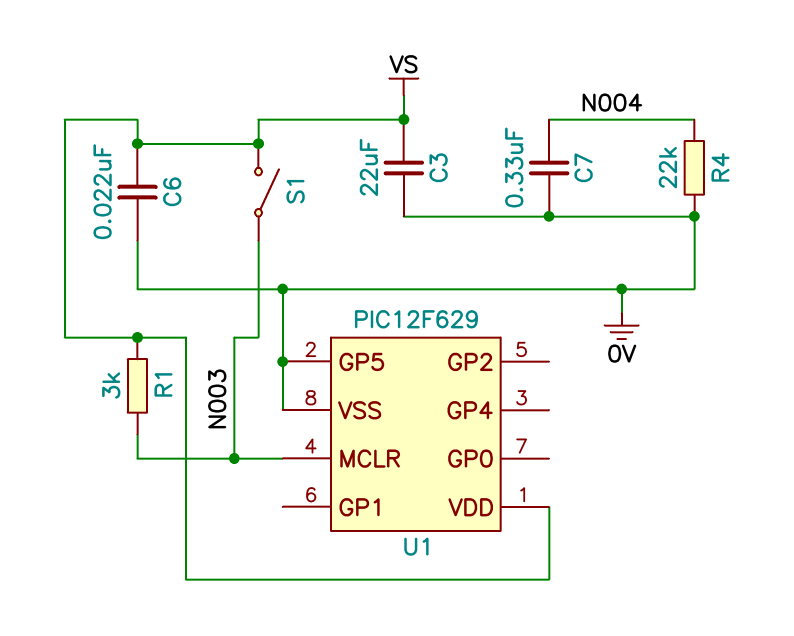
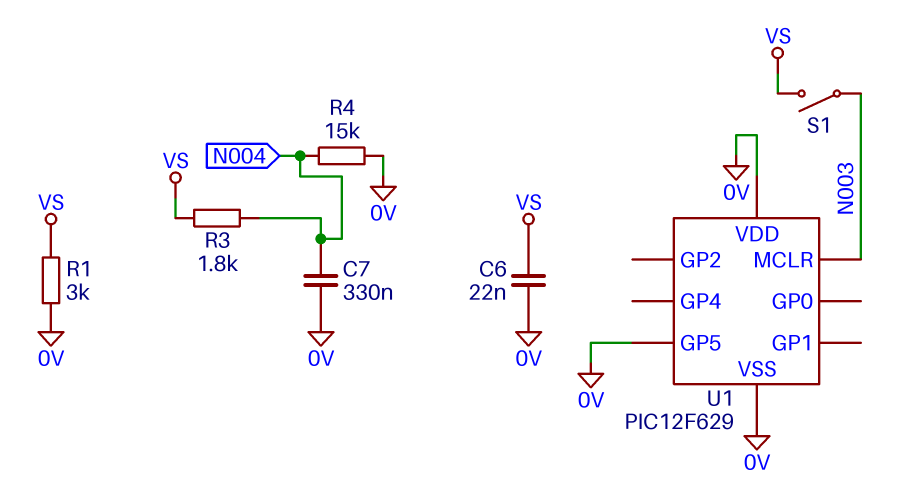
C3: 22uF (0V, VS) -> none
R1: 3k (N003, VS) -> 3k (0V, VS)
R3: none -> 1.8k (N004, VS)
R4: 22k (0V, N004) -> 15k (0V, N004)
U1 pin VDD: VS -> 0V

